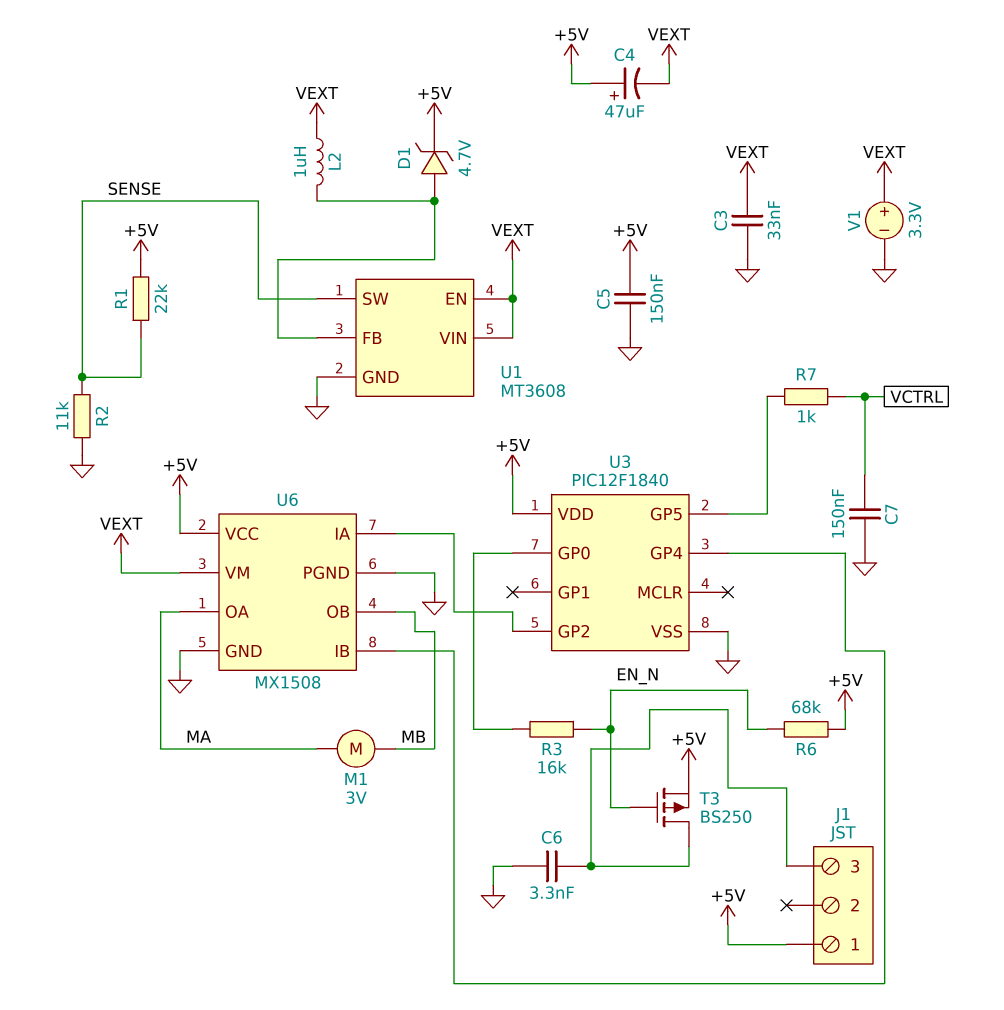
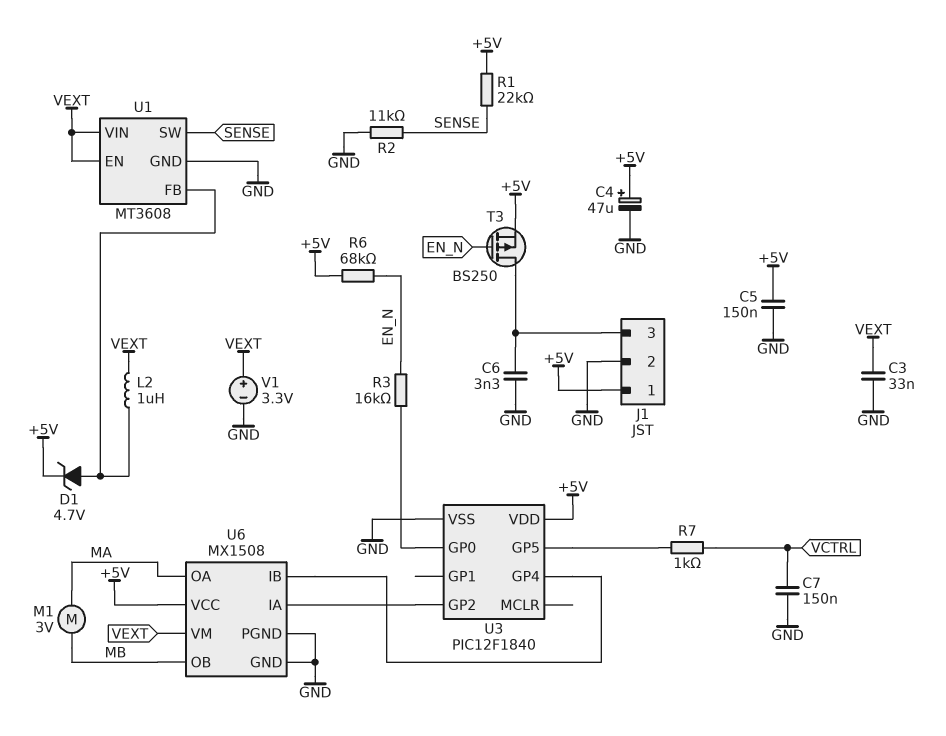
C4: 47uF (plus +5V, minus VEXT) -> 47uF (plus +5V, minus GND)
J1 pin 2: none -> GND

